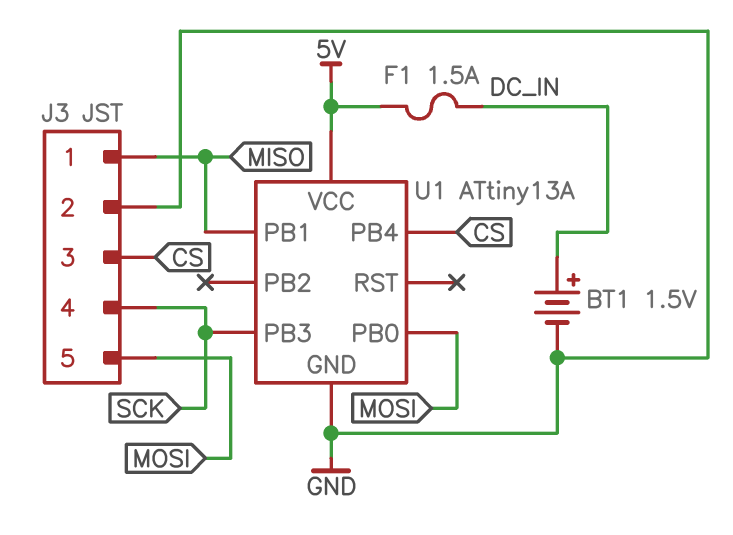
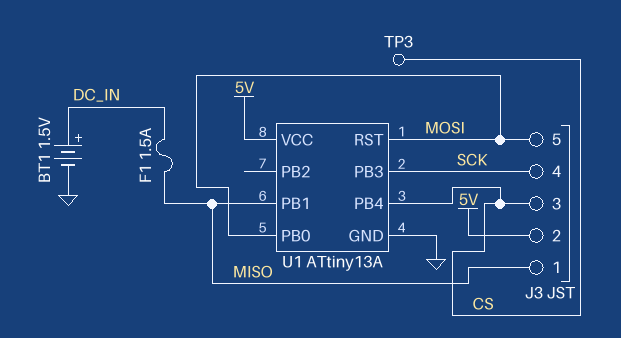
F1: 1.5A (5V, DC_IN) -> 1.5A (DC_IN, MISO)
J3 pin 2: GND -> 5V
TP3: none -> test point (CS)
U1 pin RST: none -> MOSI

